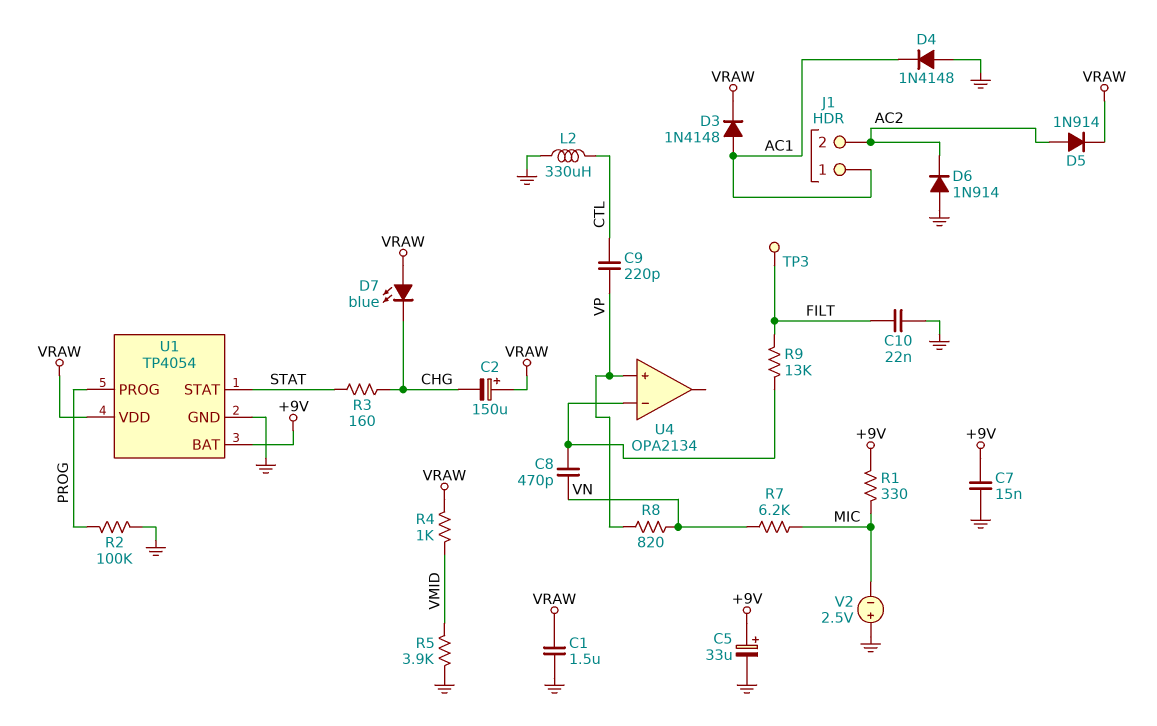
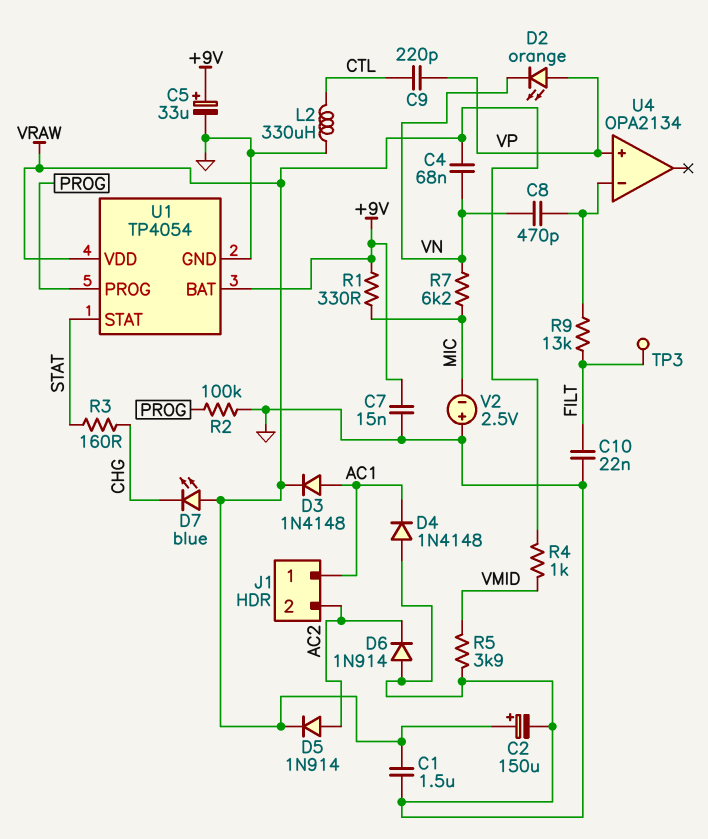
C2: 150uF (plus VRAW, minus CHG) -> 150uF (plus VRAW, minus GND)
C4: none -> 68nF (VN, VRAW)
D2: none -> LED orange (A VP, K VN)
R8: 820 (VN, VP) -> none

